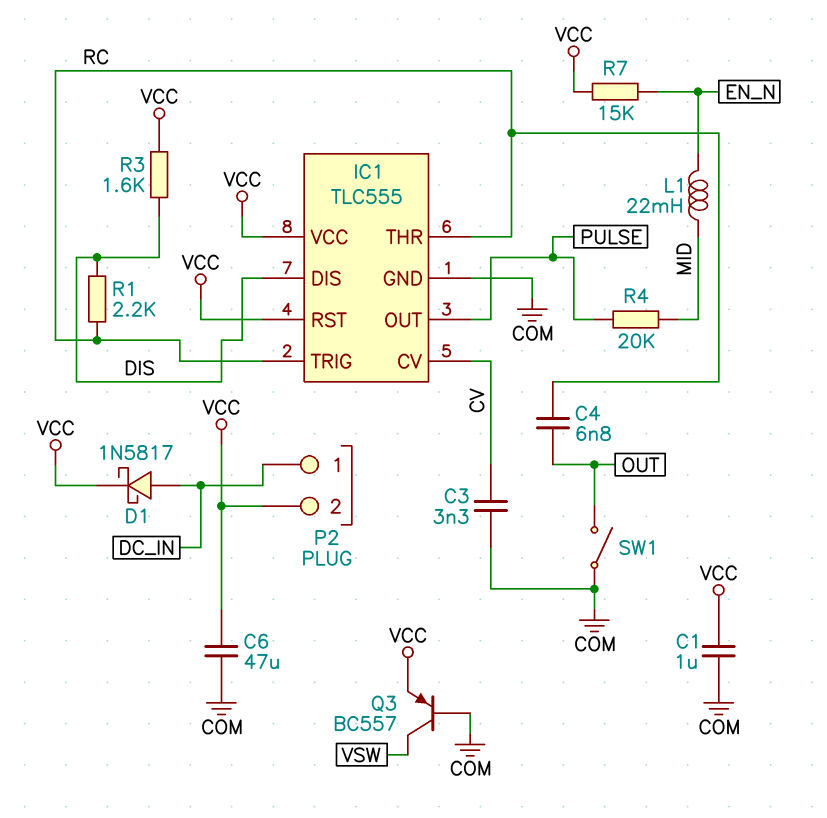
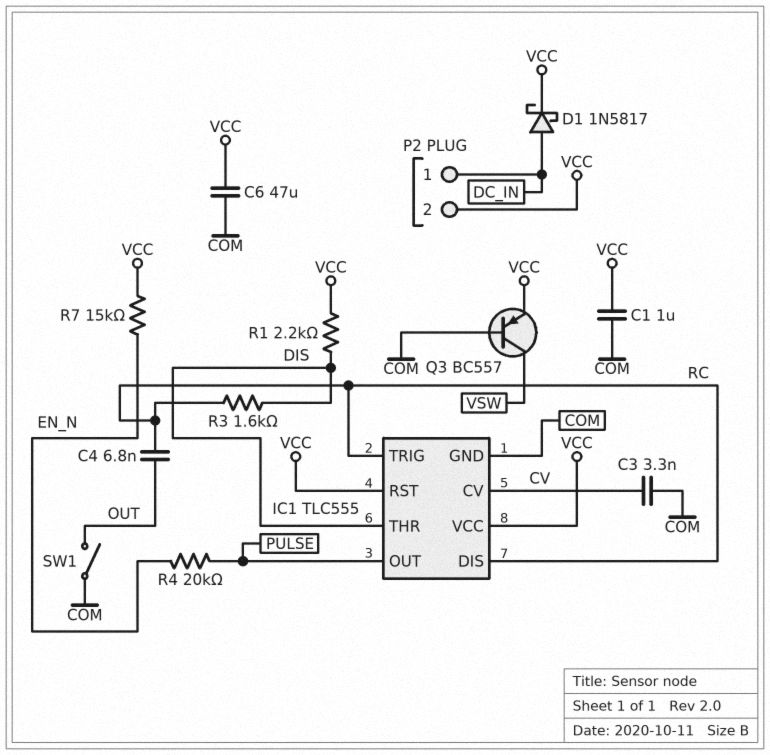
IC1 pin DIS: DIS -> RC
IC1 pin THR: RC -> DIS
L1: 22mH (EN_N, MID) -> none
R1: 2.2k (DIS, RC) -> 2.2k (DIS, VCC)
R3: 1.6k (DIS, VCC) -> 1.6k (DIS, RC)
R4: 20k (MID, PULSE) -> 20k (EN_N, PULSE)

